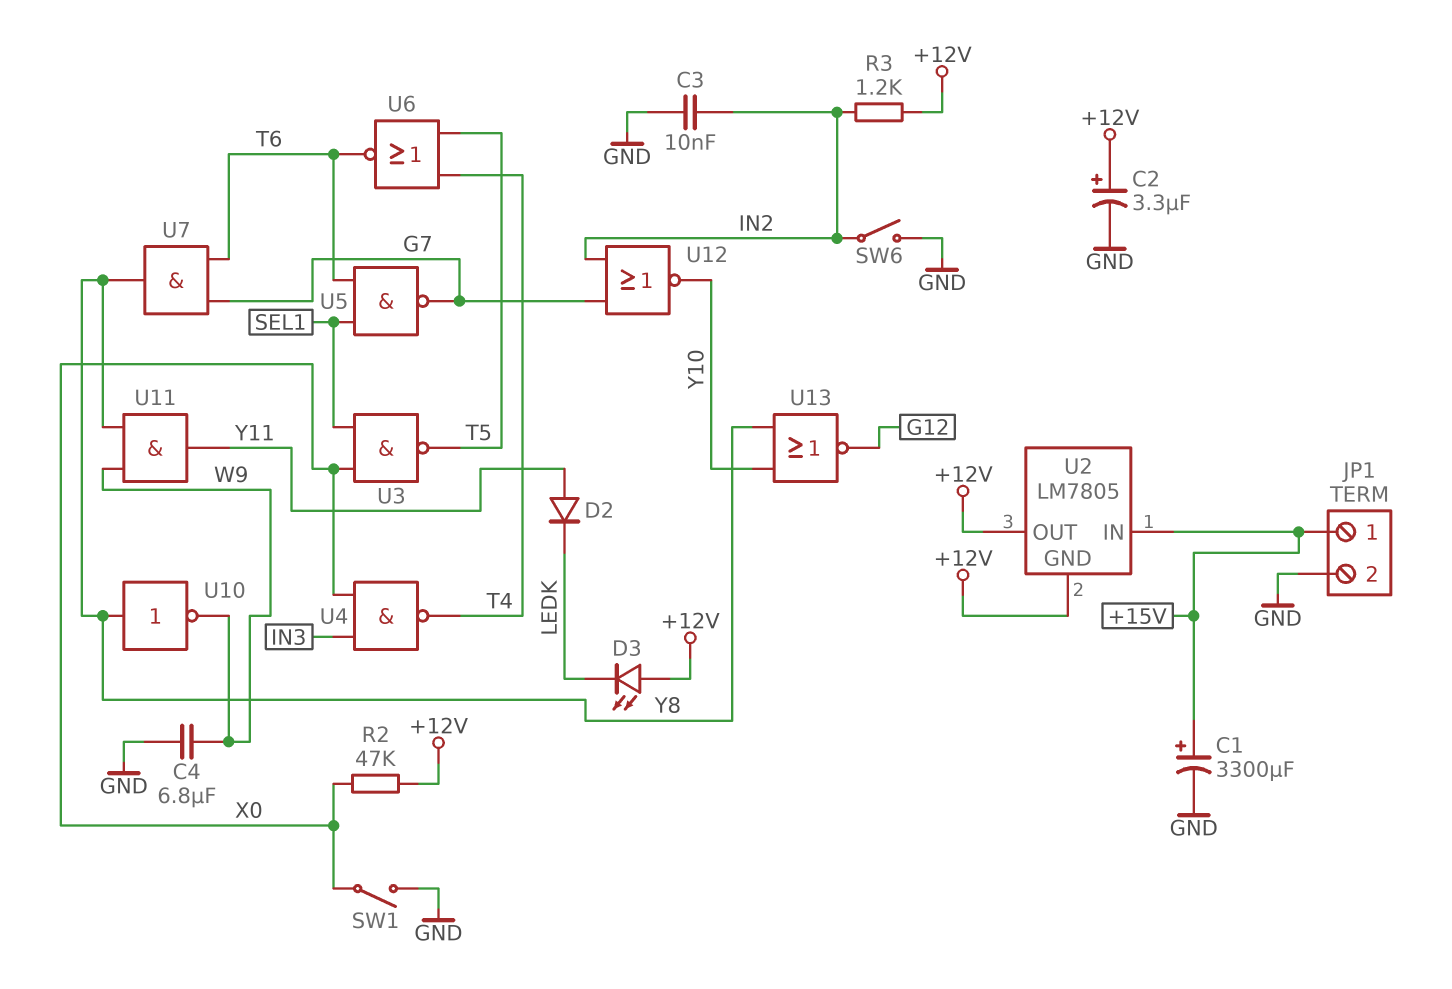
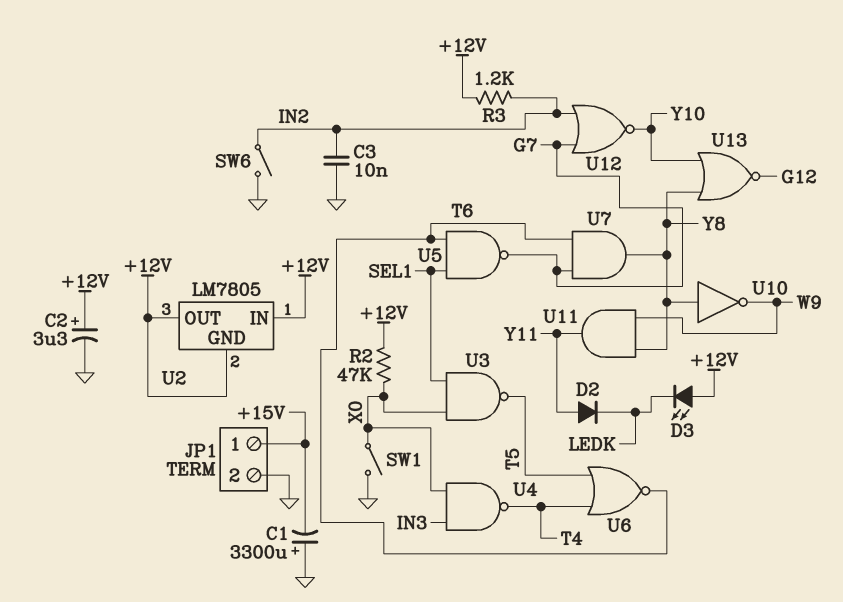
C1: 3300uF (plus +15V, minus GND) -> 3300uF (plus GND, minus +15V)
C4: 6.8uF (GND, W9) -> none
U2 pin IN: +15V -> +12V

